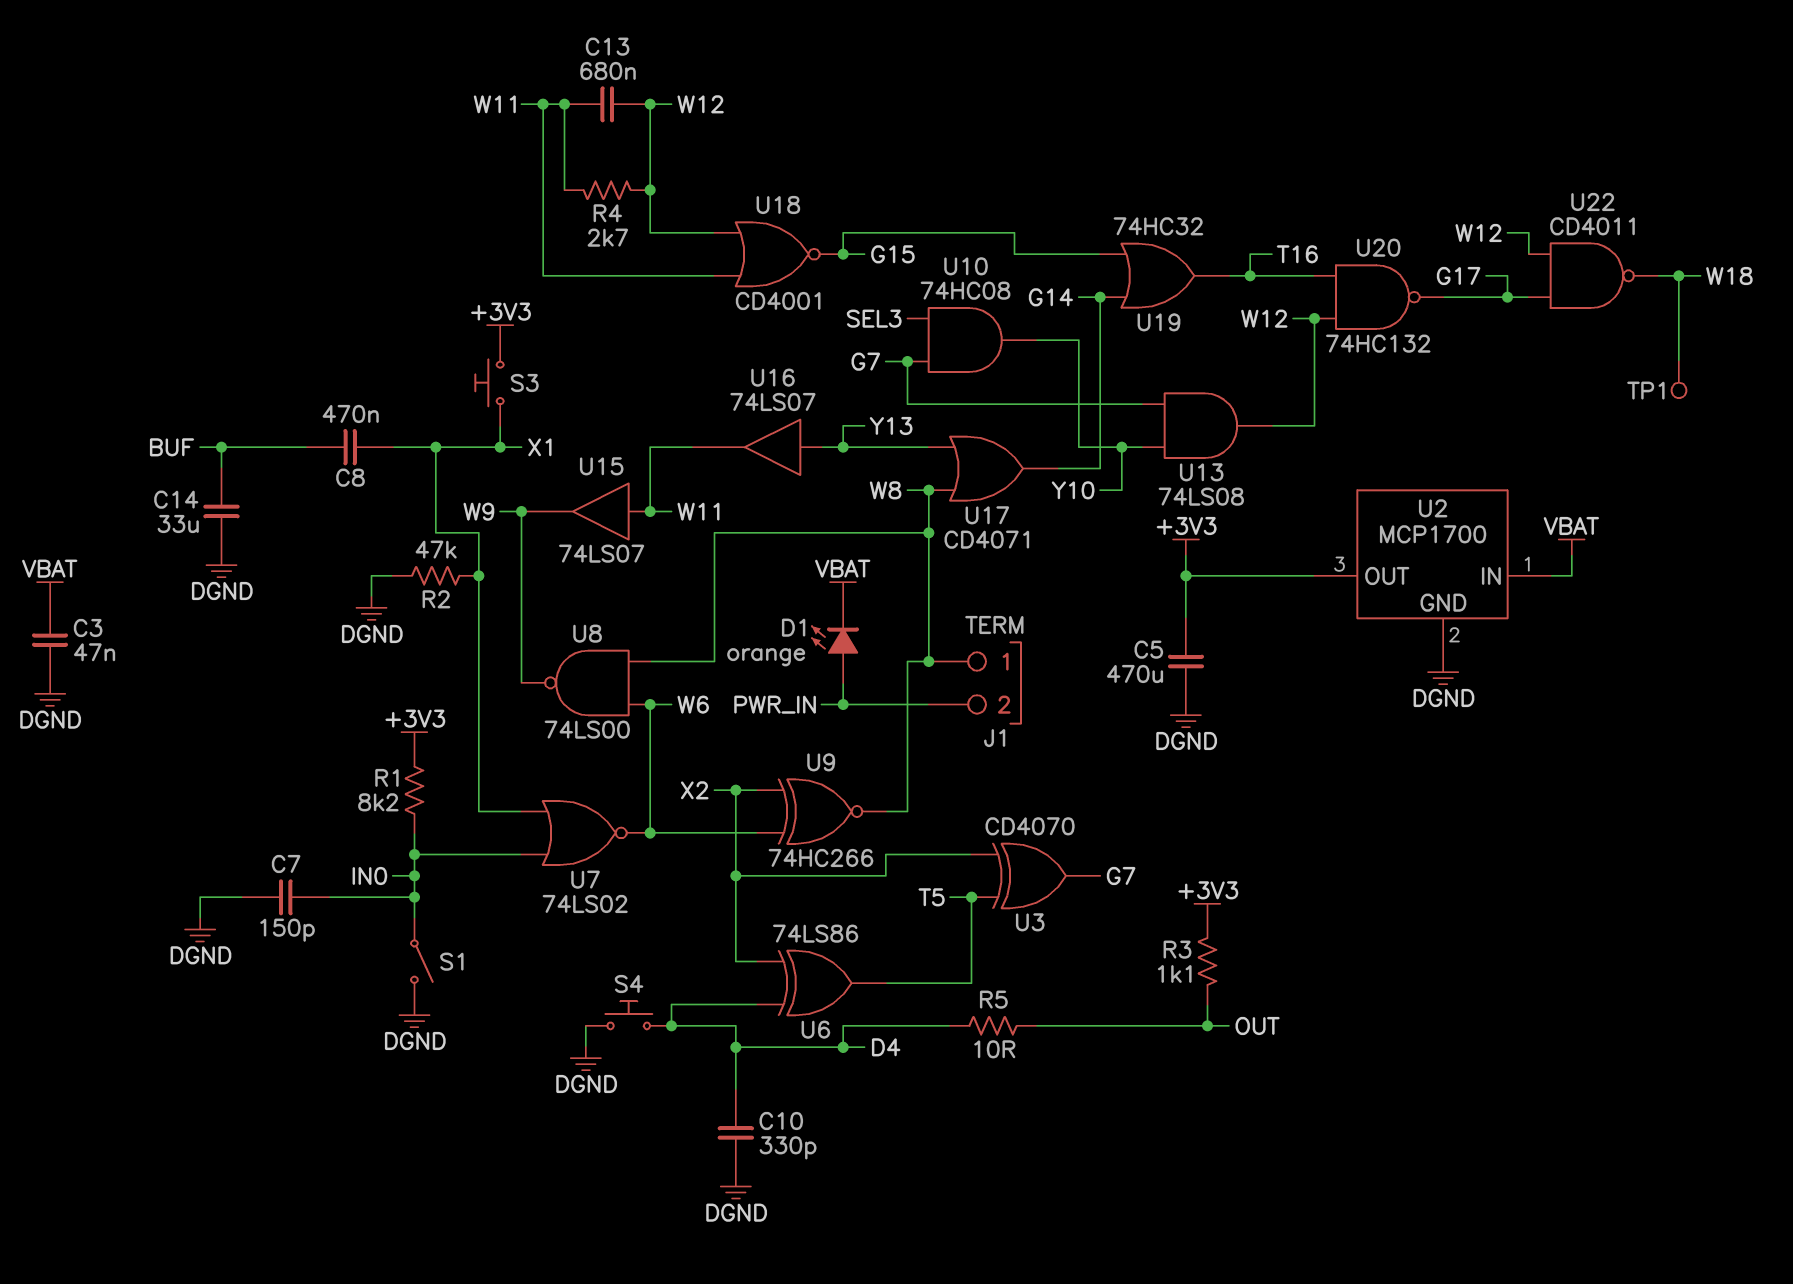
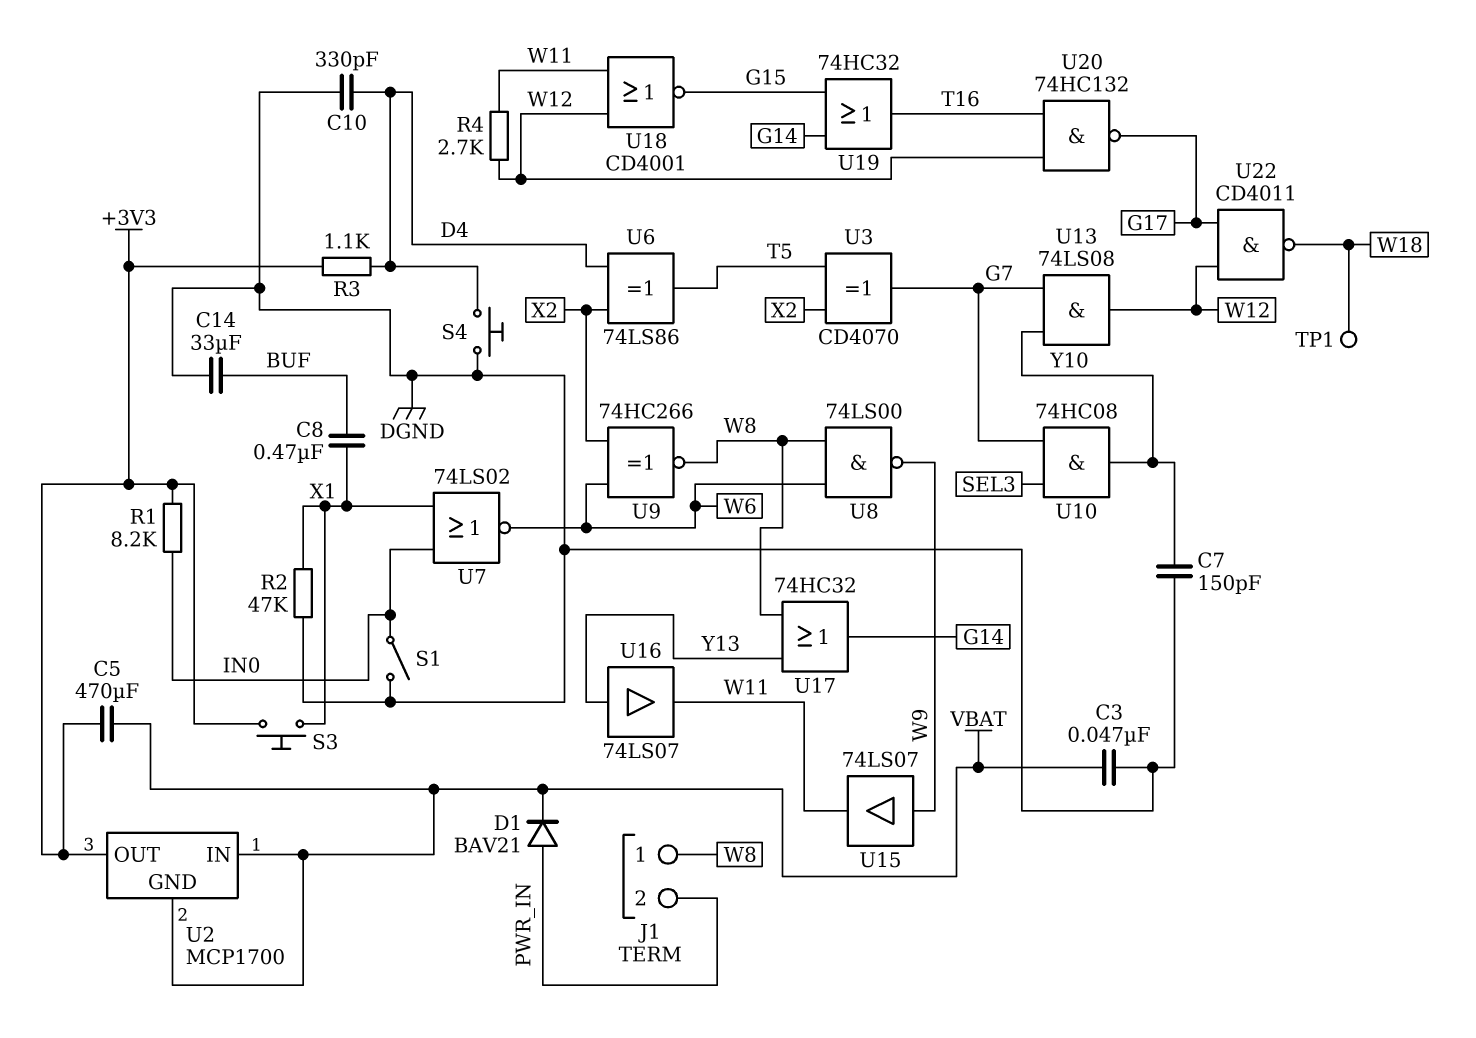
C5: 470uF (+3V3, DGND) -> 470uF (+3V3, VBAT)
C7: 150pF (DGND, IN0) -> 150pF (DGND, Y10)
C13: 680nF (W11, W12) -> none
D1: LED orange (A PWR_IN, K VBAT) -> diode BAV21 (A PWR_IN, K VBAT)
R3: 1.1k (+3V3, OUT) -> 1.1k (+3V3, D4)
R5: 10 (D4, OUT) -> none
U2 pin GND: DGND -> VBAT
U15: buffer 74LS07 (in W11, out W9) -> buffer 74LS07 (in W9, out W11)
U17: OR CD4071 (in W8, in Y13, out G14) -> OR 74HC32 (in W8, in Y13, out G14)

